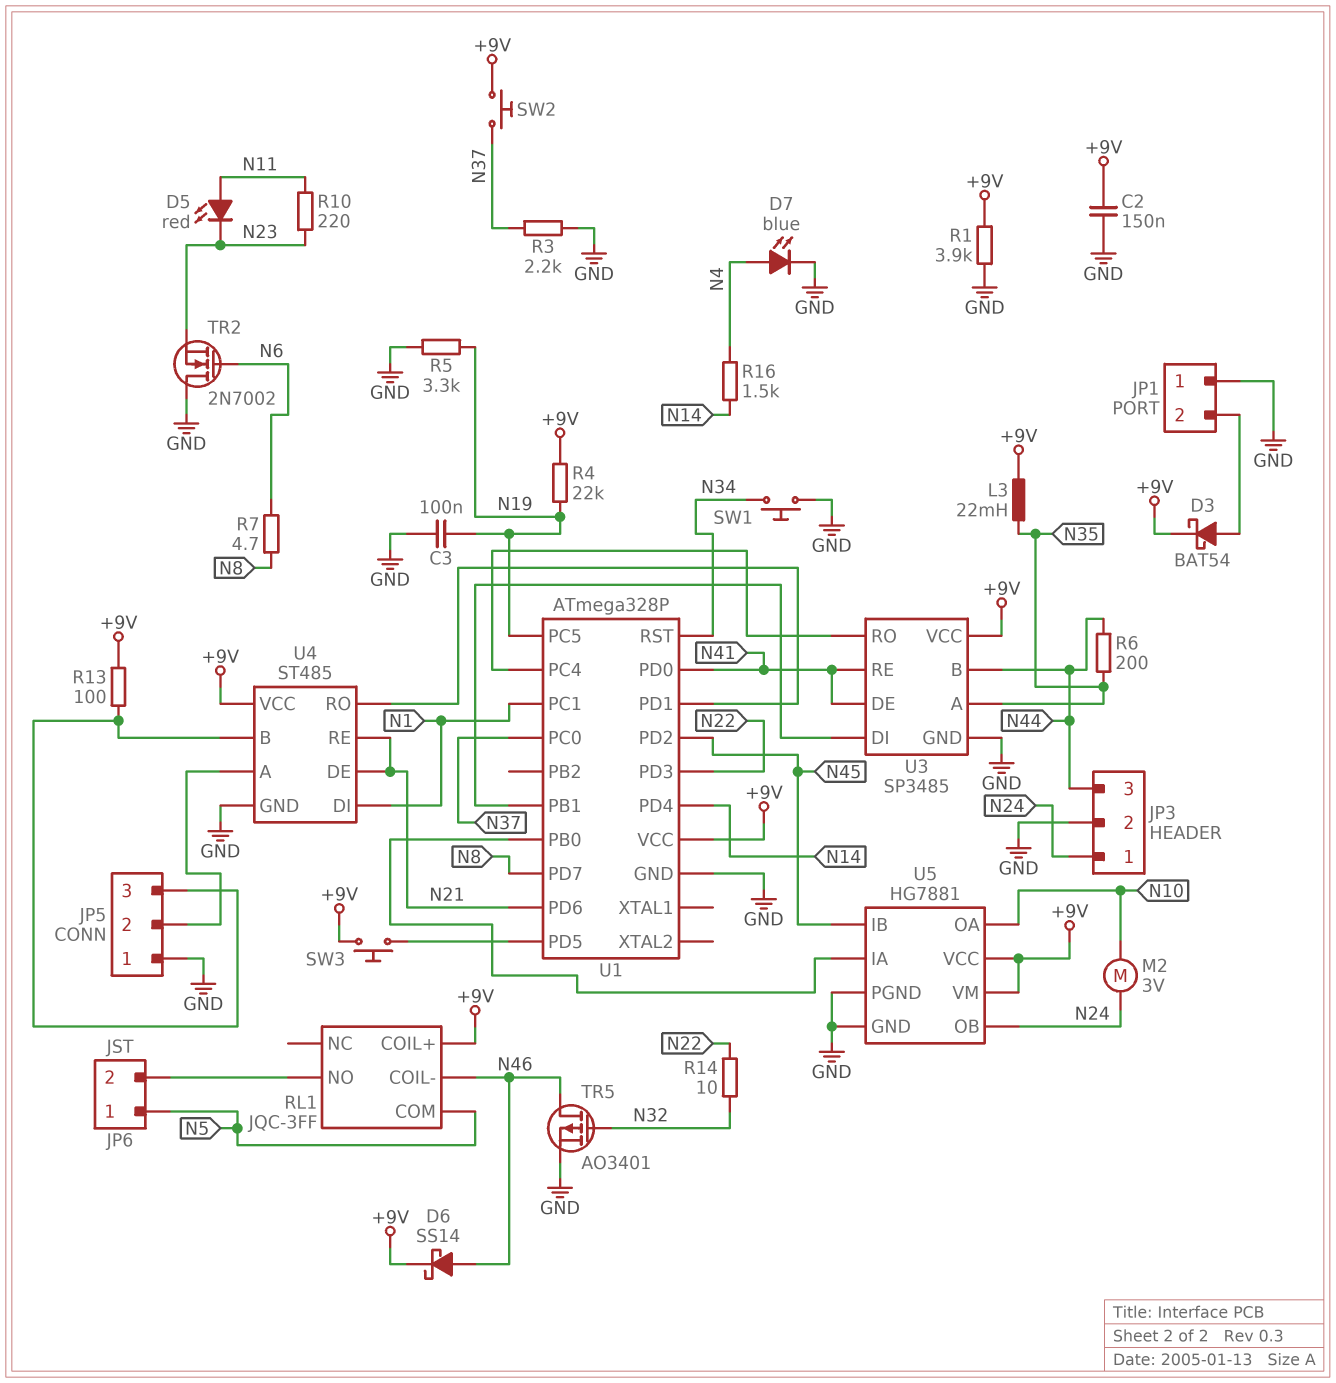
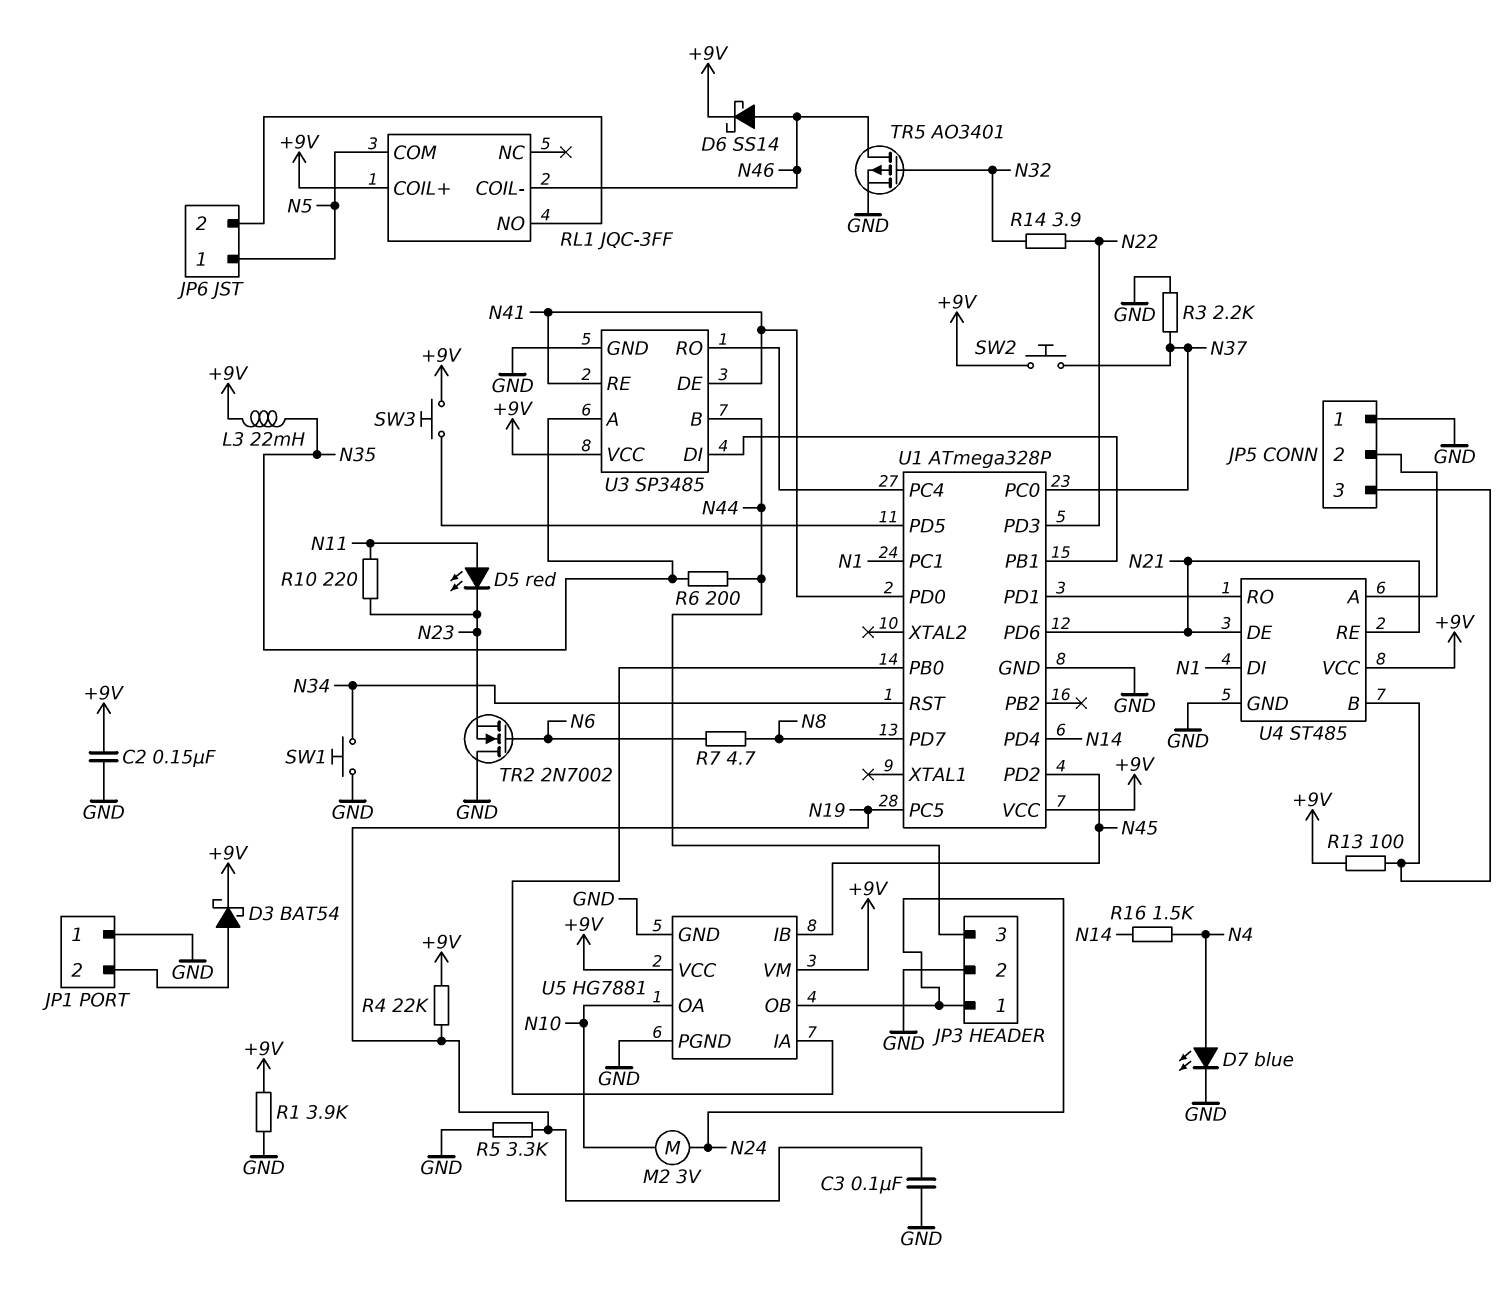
R14: 10 (N22, N32) -> 3.9 (N22, N32)

